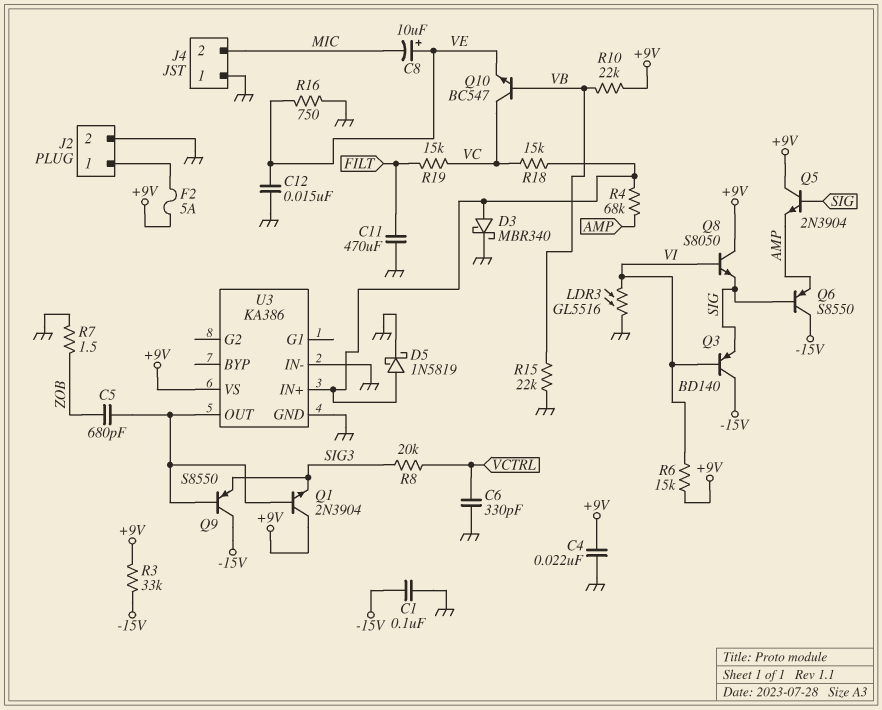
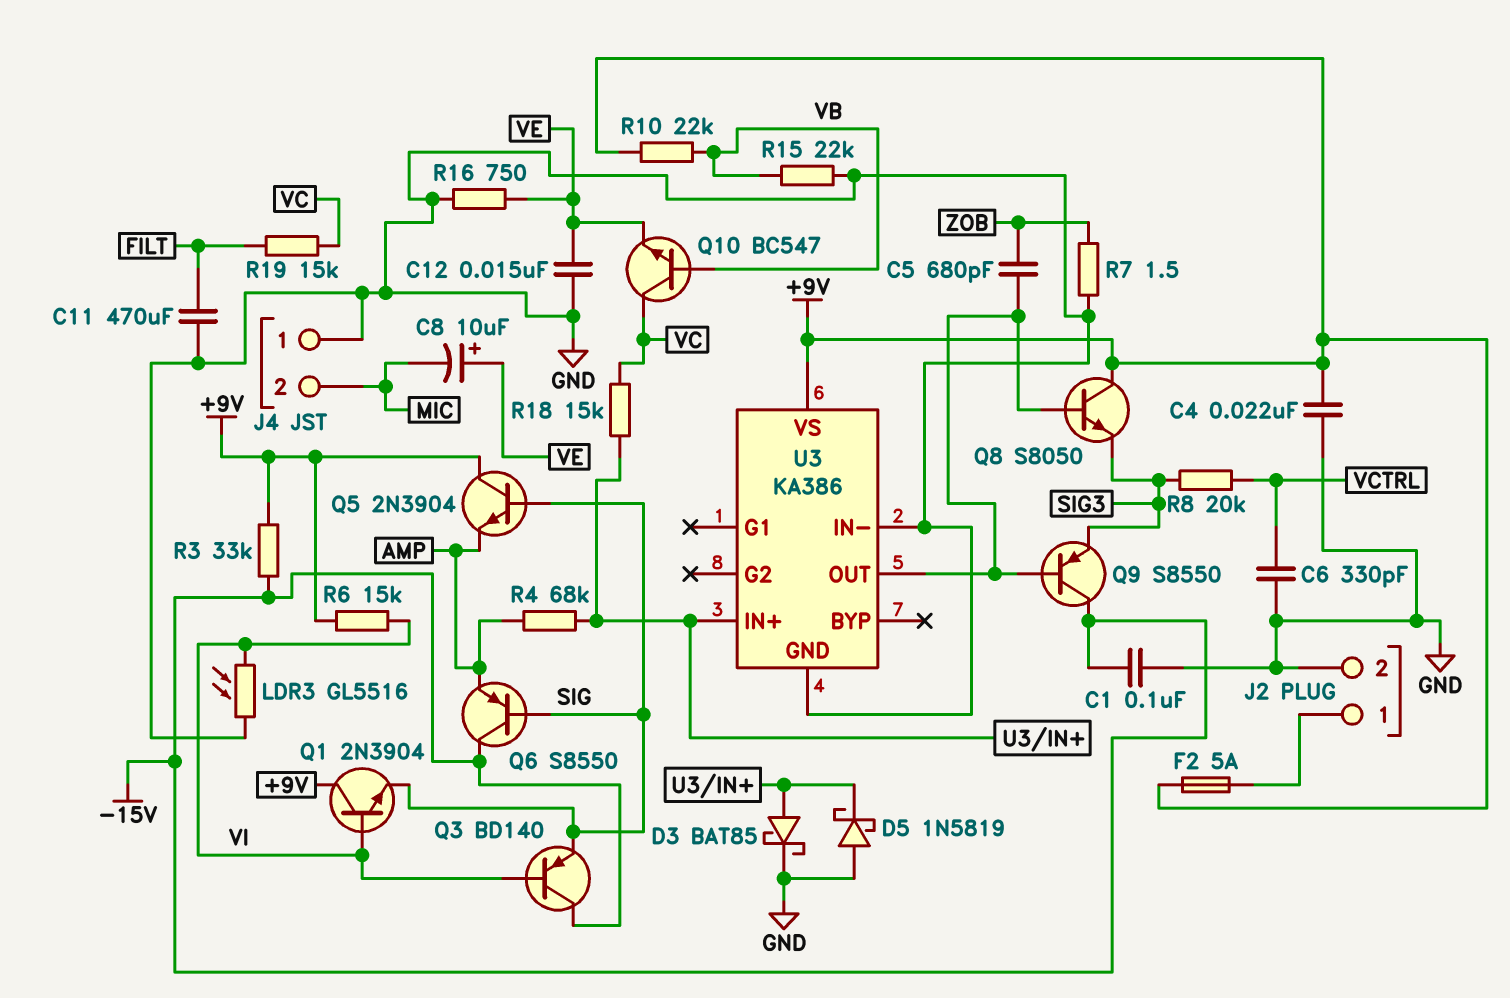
D3: schottky MBR340 (A U3/IN+, K GND) -> schottky BAT85 (A U3/IN+, K GND)
D5: schottky 1N5819 (A U3/IN+, K GND) -> schottky 1N5819 (A GND, K U3/IN+)
Q1: NPN 2N3904 (B U3/OUT, C +9V, E SIG3) -> NPN 2N3904 (B VI, C +9V, E SIG)
Q8: NPN S8050 (B VI, C +9V, E SIG) -> NPN S8050 (B U3/OUT, C +9V, E SIG3)

